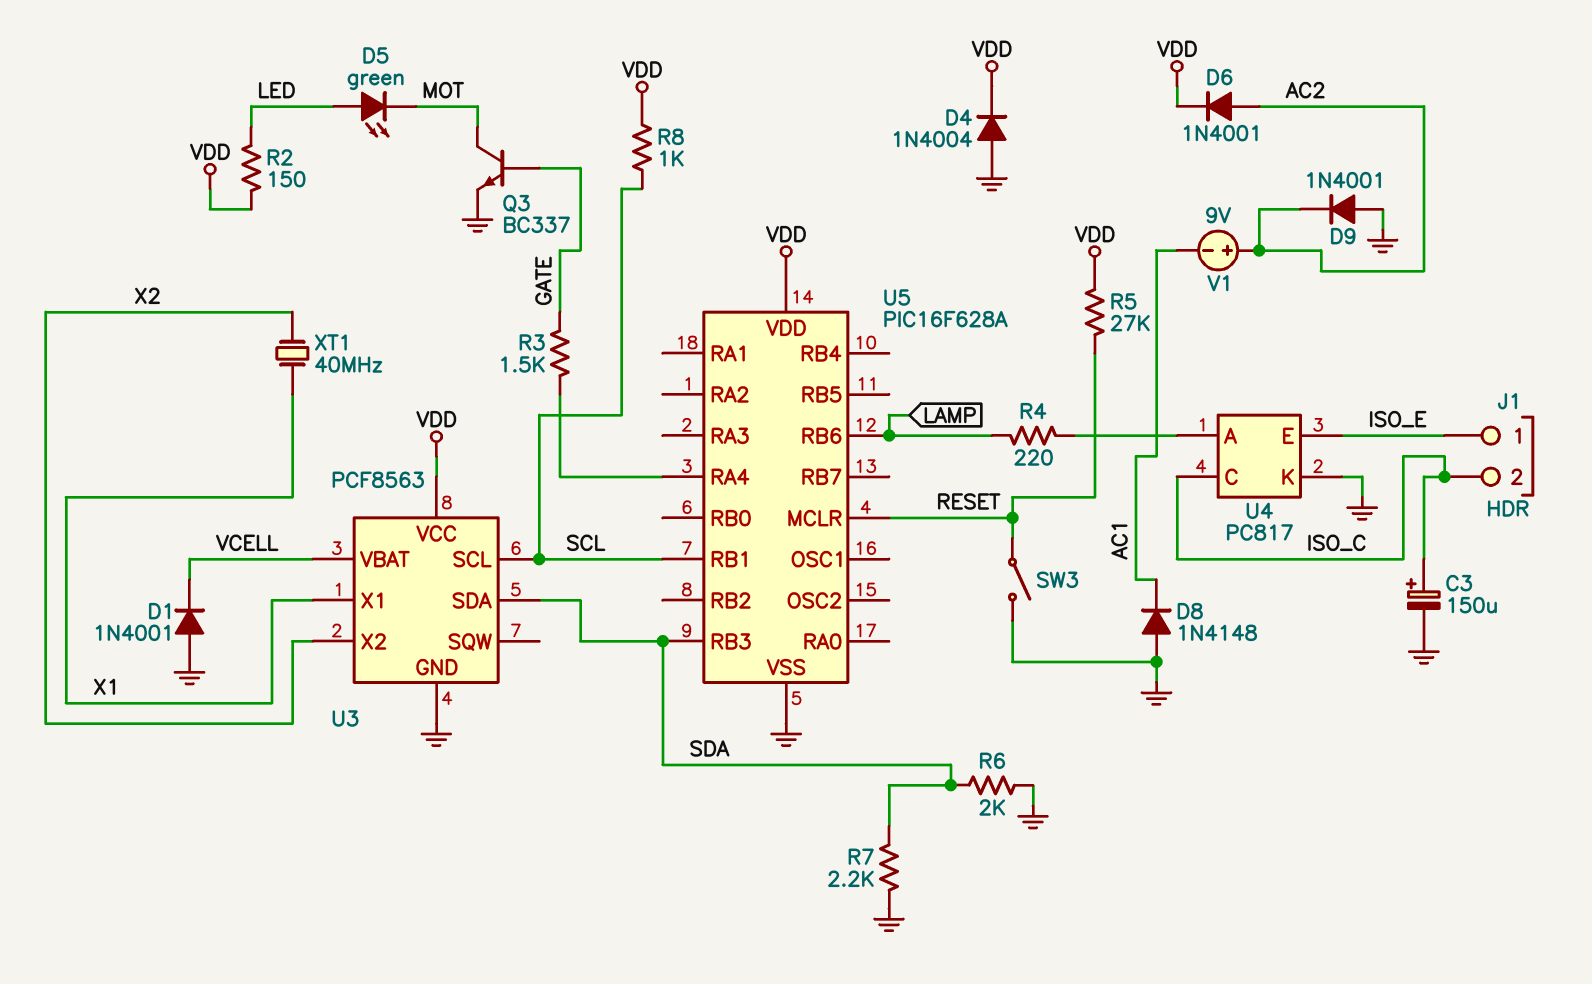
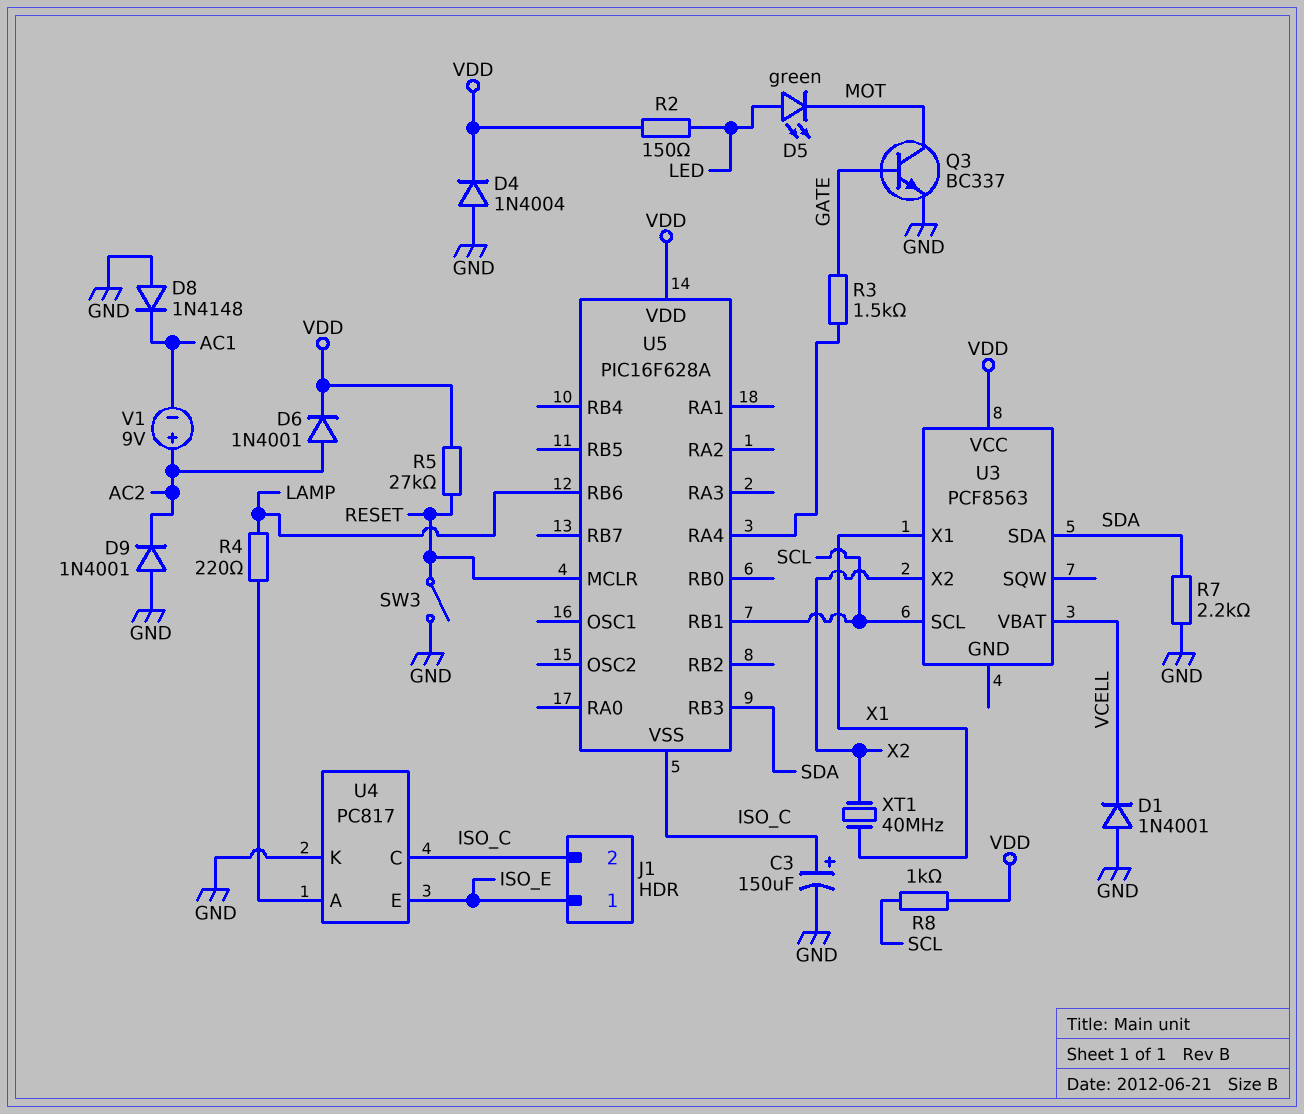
R6: 2k (GND, SDA) -> none
U3 pin GND: GND -> none
U5 pin VSS: GND -> ISO_C

